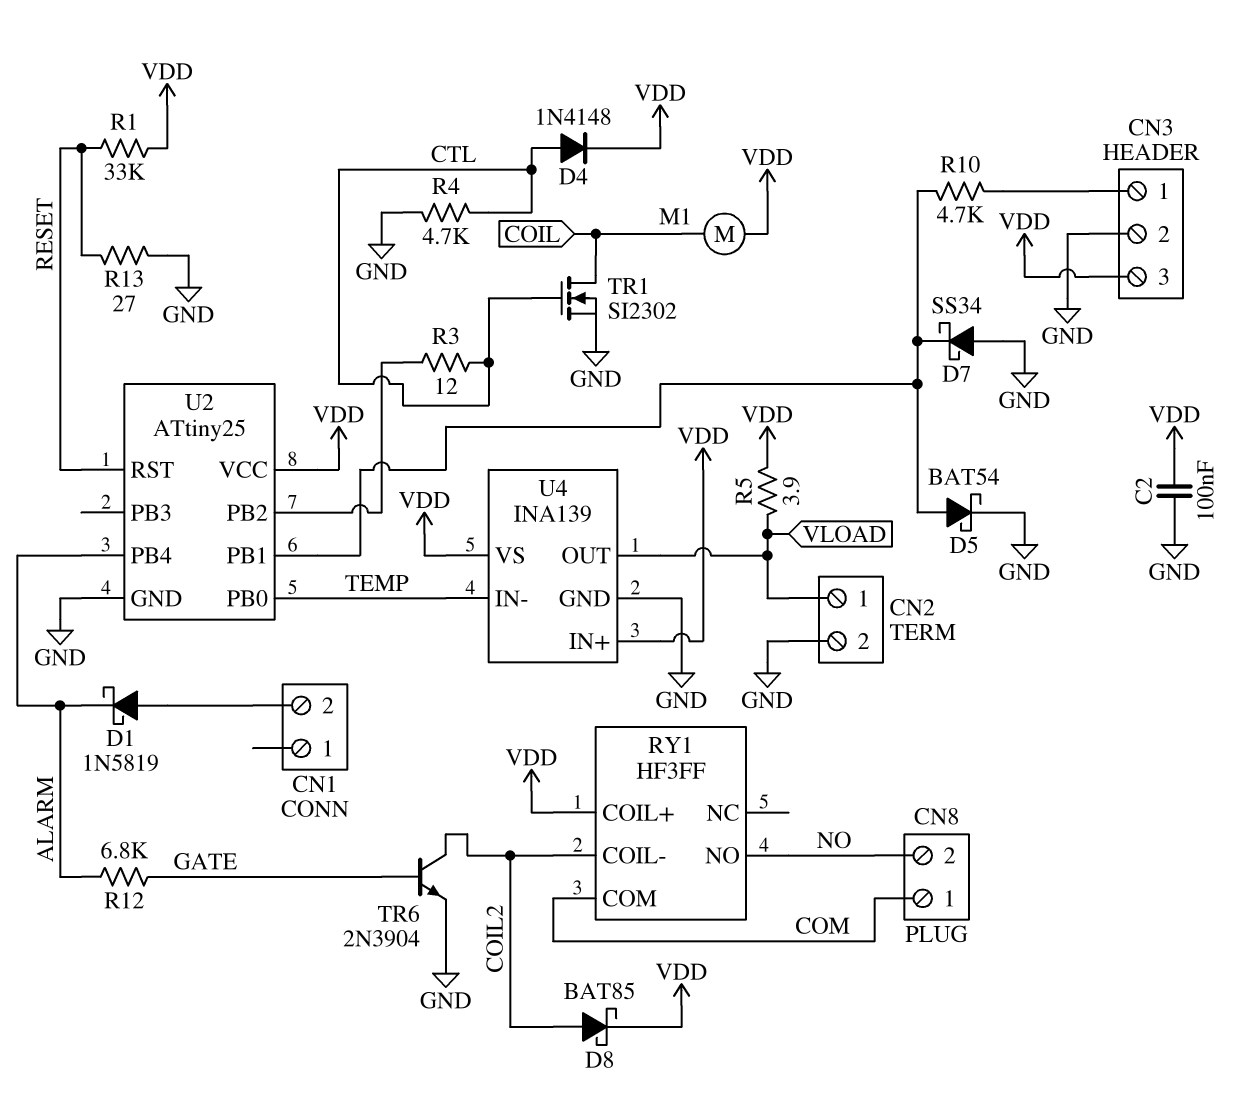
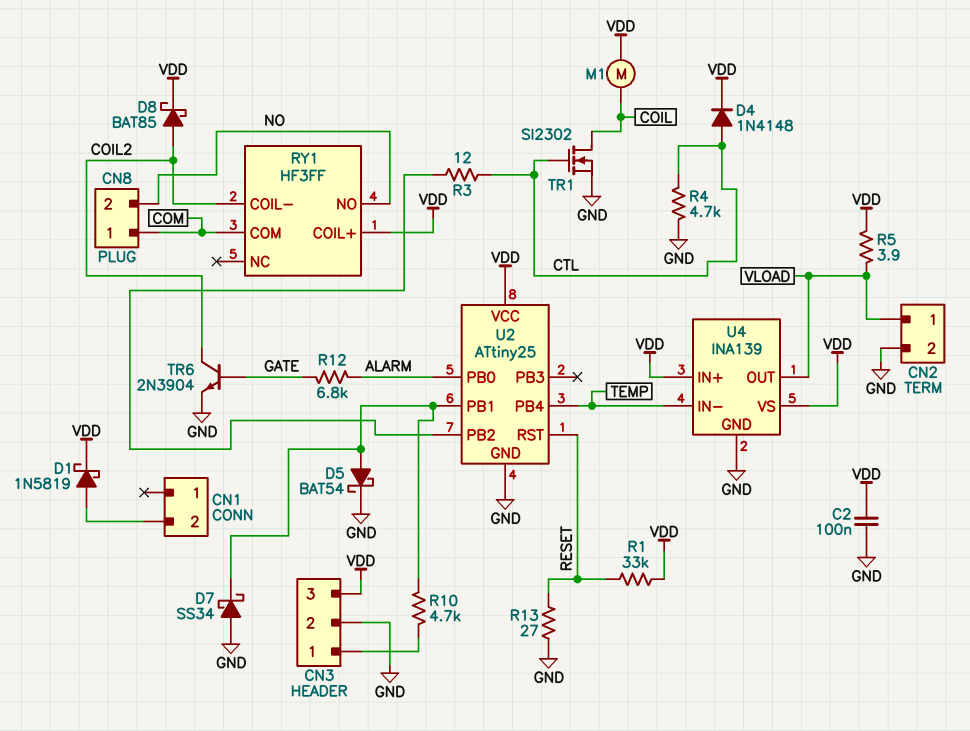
D1: schottky 1N5819 (A CN1/2, K ALARM) -> schottky 1N5819 (A CN1/2, K VDD)
U2 pin PB0: TEMP -> ALARM
U2 pin PB4: ALARM -> TEMP

